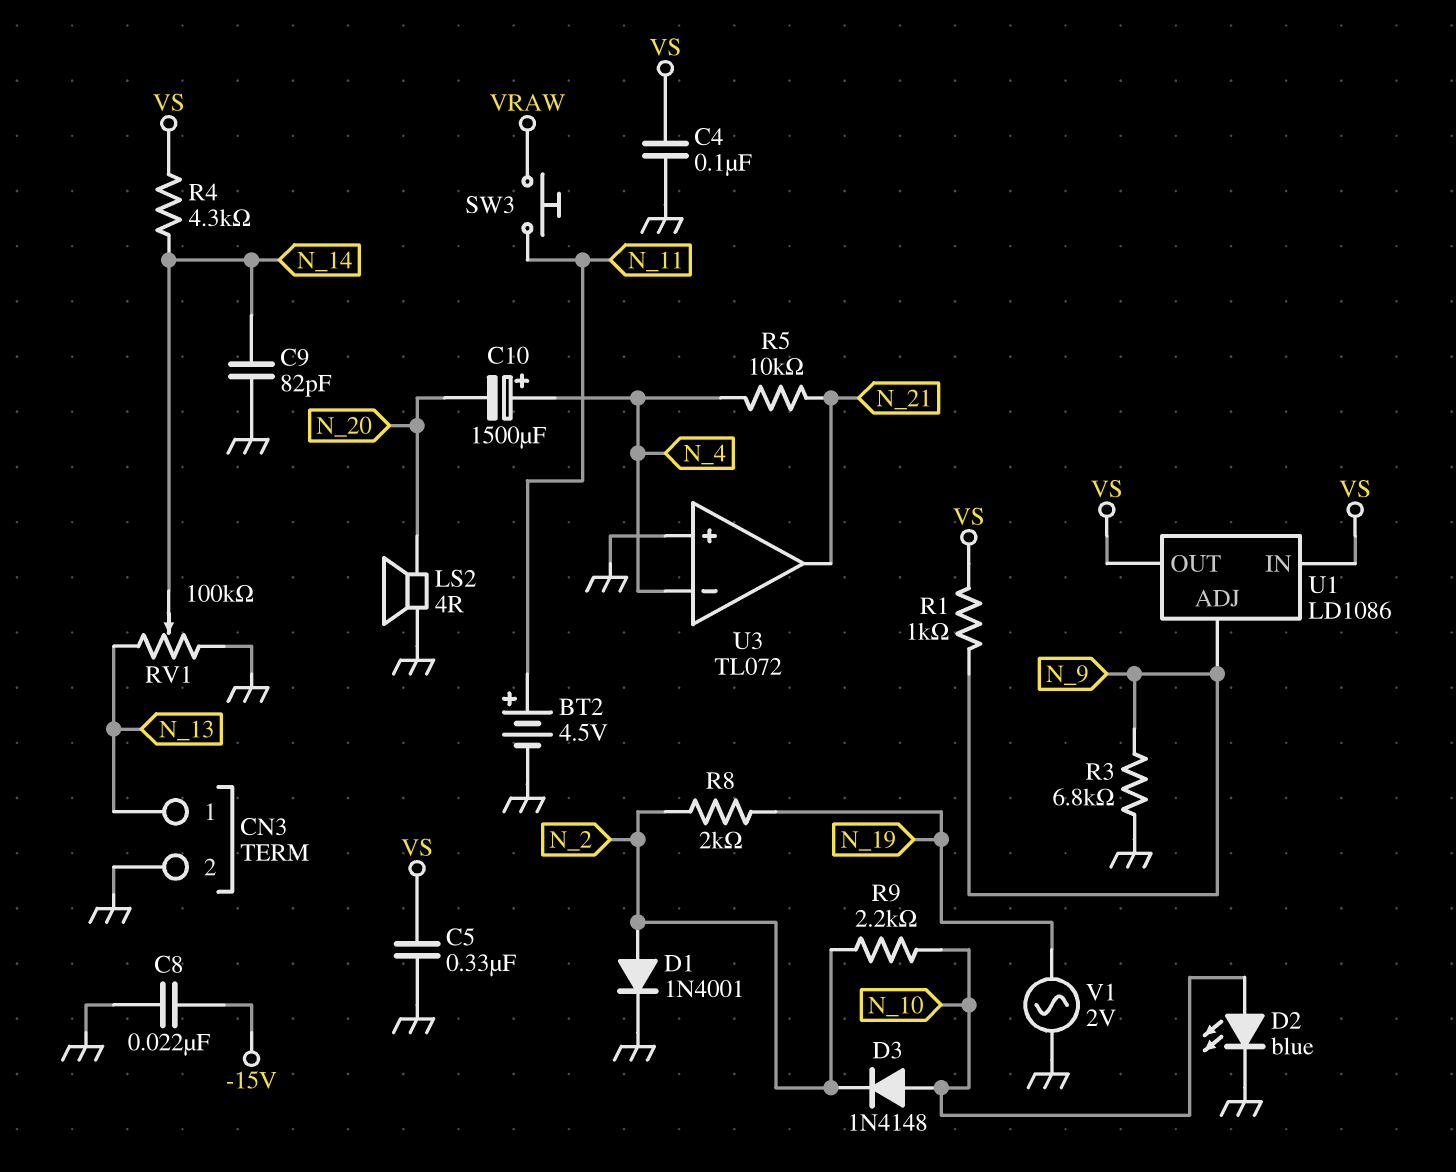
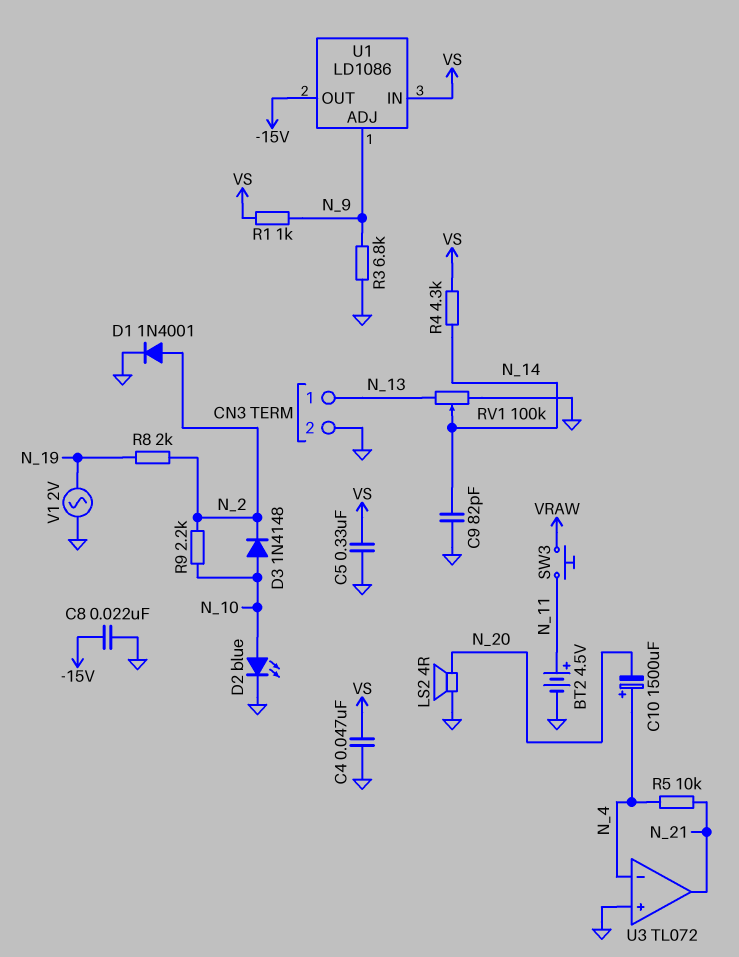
C4: 100nF (GND, VS) -> 47nF (GND, VS)
U1 pin OUT: VS -> -15V

